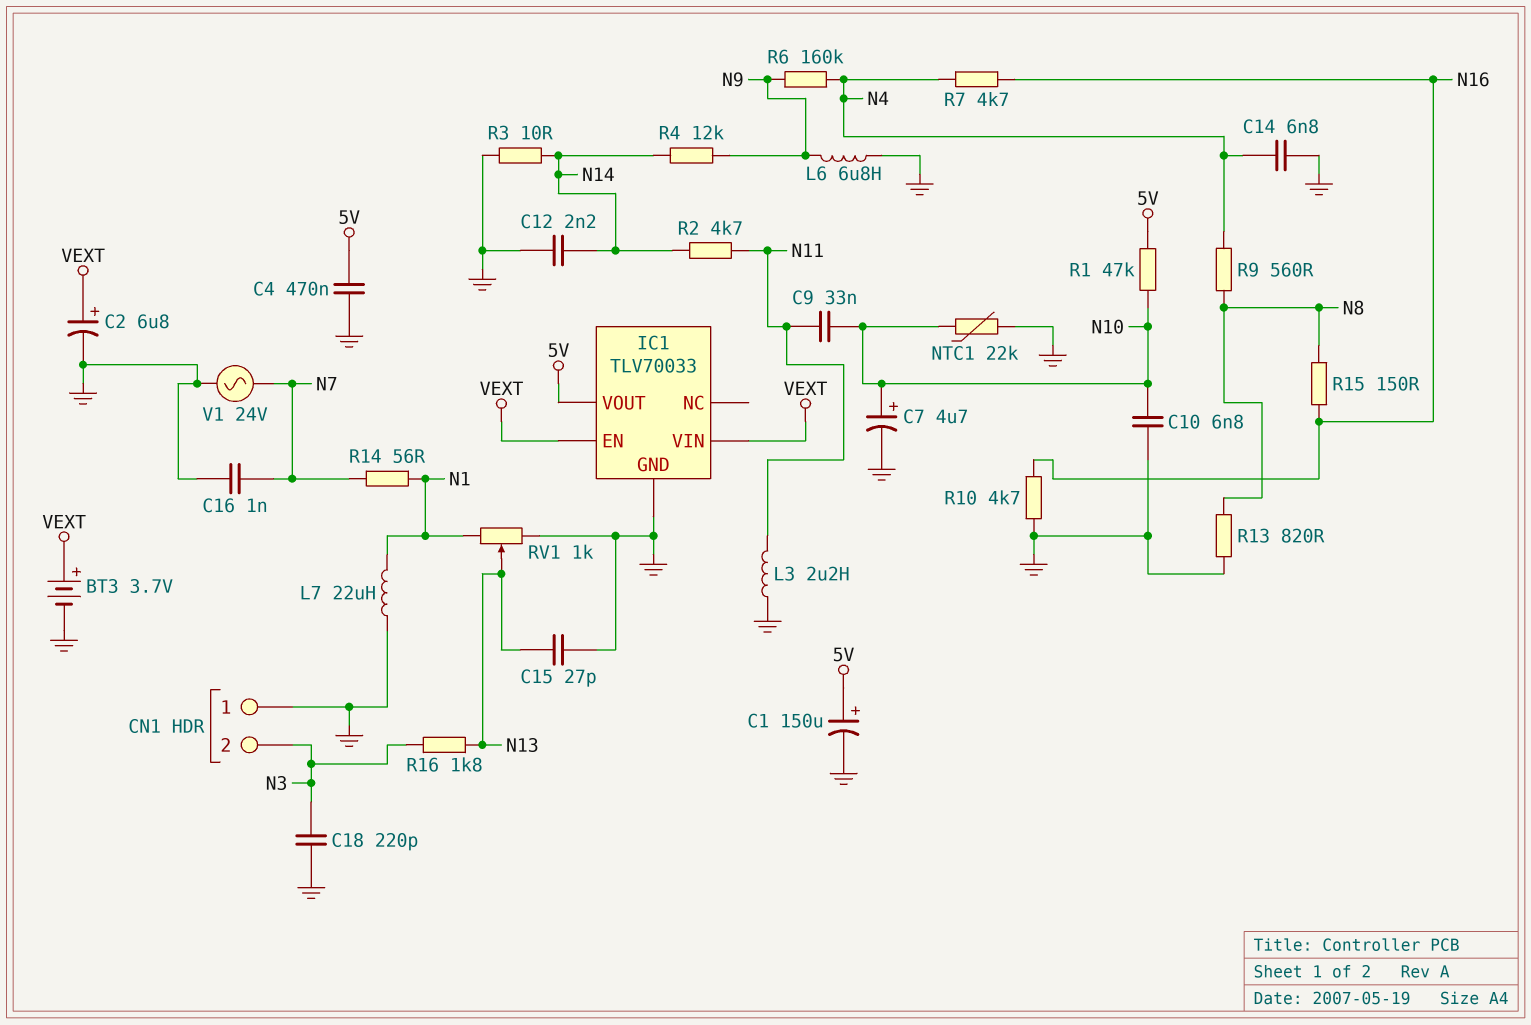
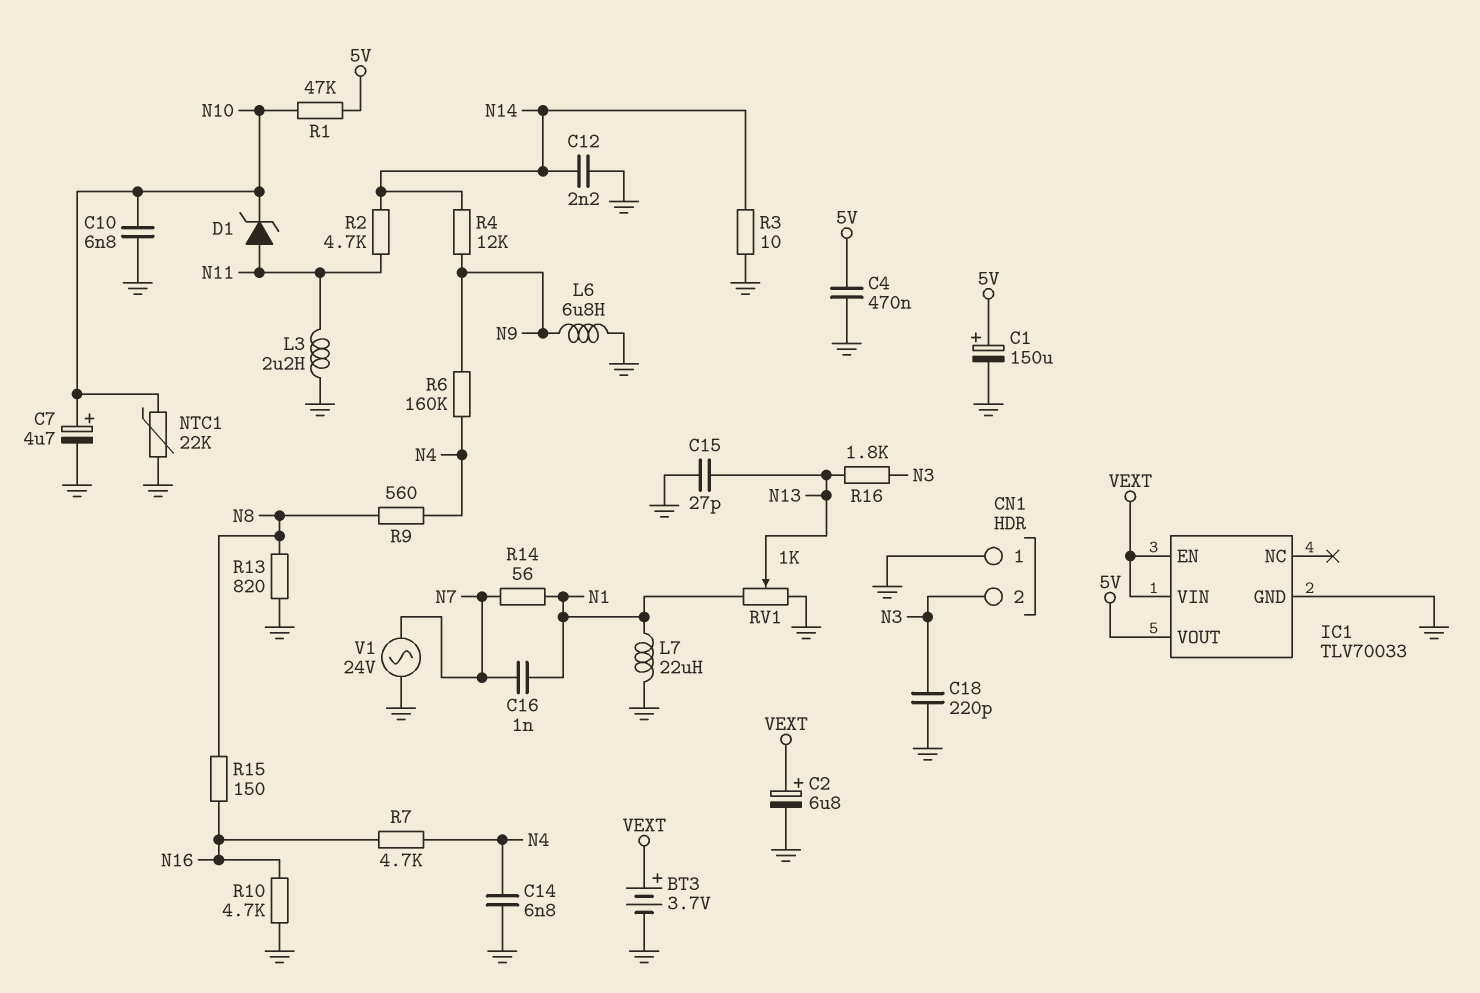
C9: 33nF (N10, N11) -> none
C16: 1nF (GND, N7) -> 1nF (N1, N7)
D1: none -> zener (A N11, K N10)

